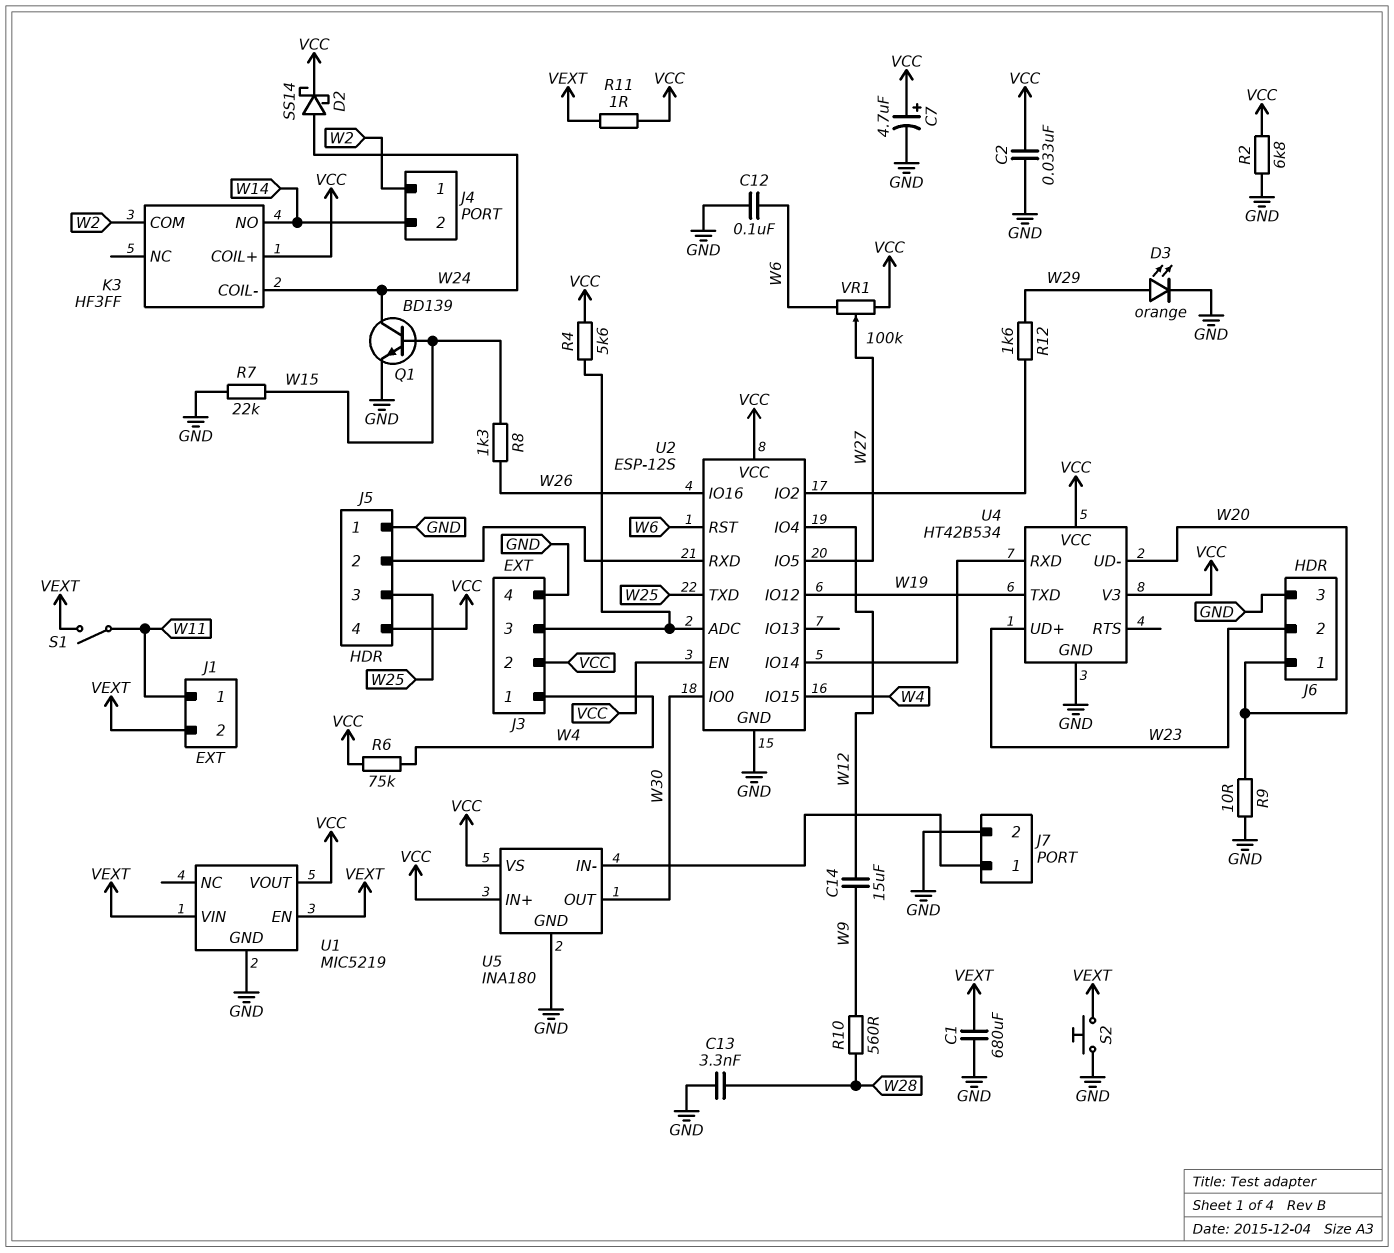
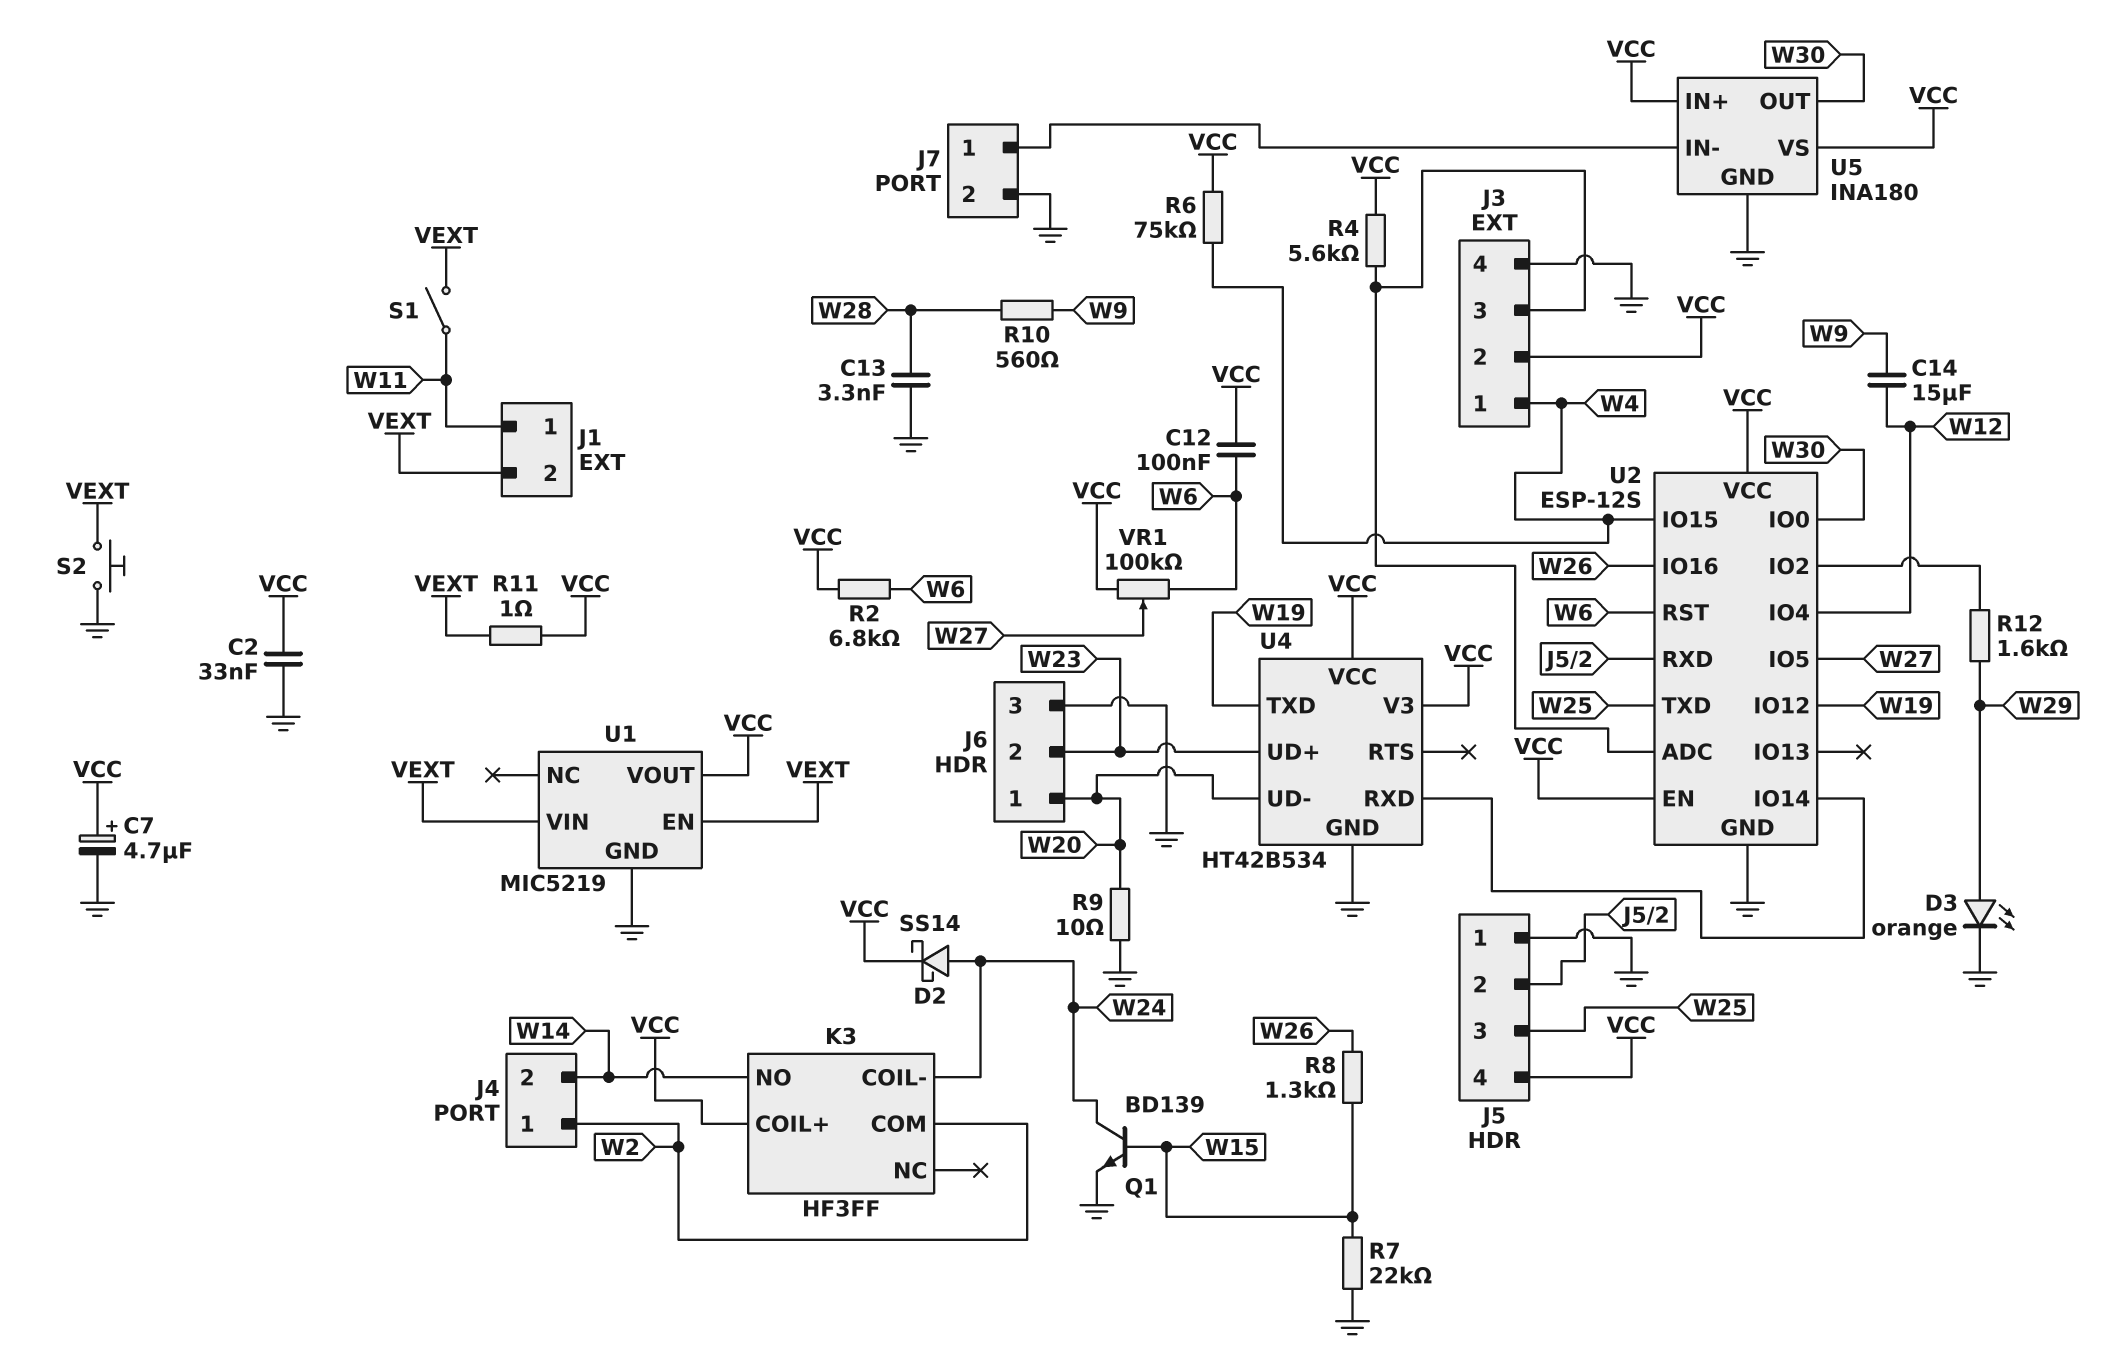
C1: 680uF (GND, VEXT) -> none
C12: 100nF (GND, W6) -> 100nF (VCC, W6)
R2: 6.8k (GND, VCC) -> 6.8k (VCC, W6)

